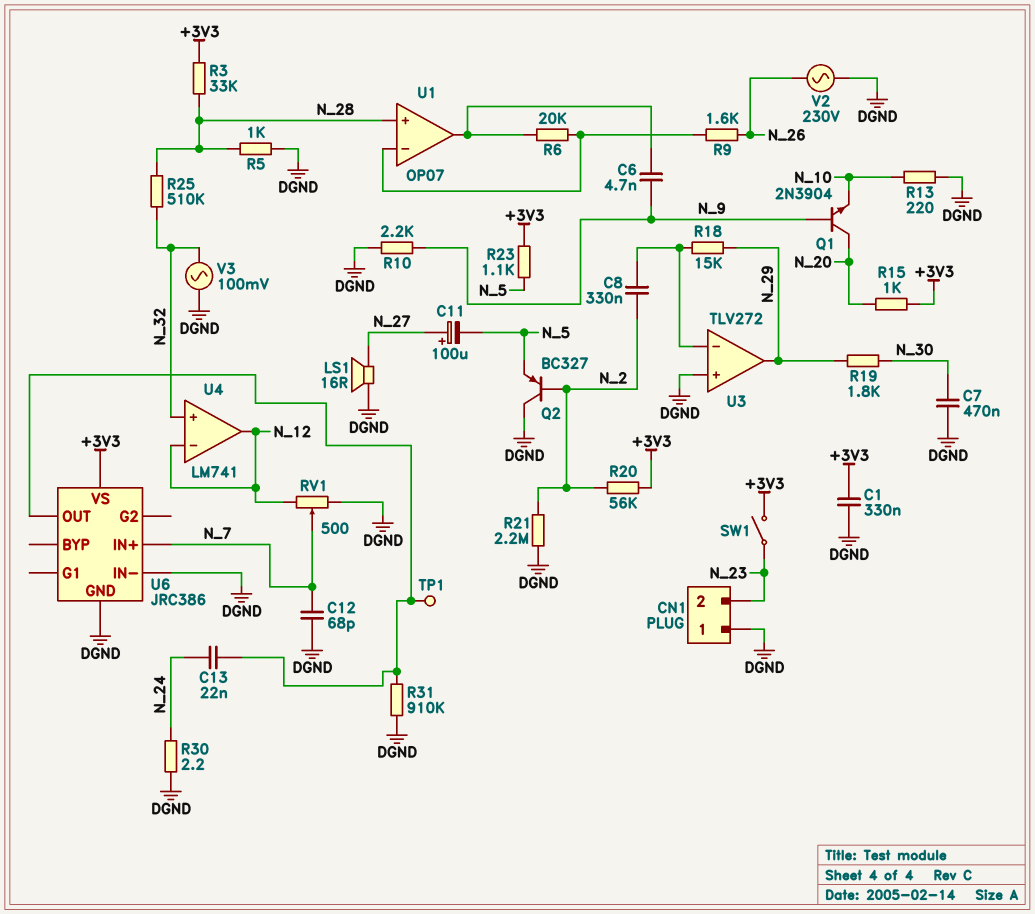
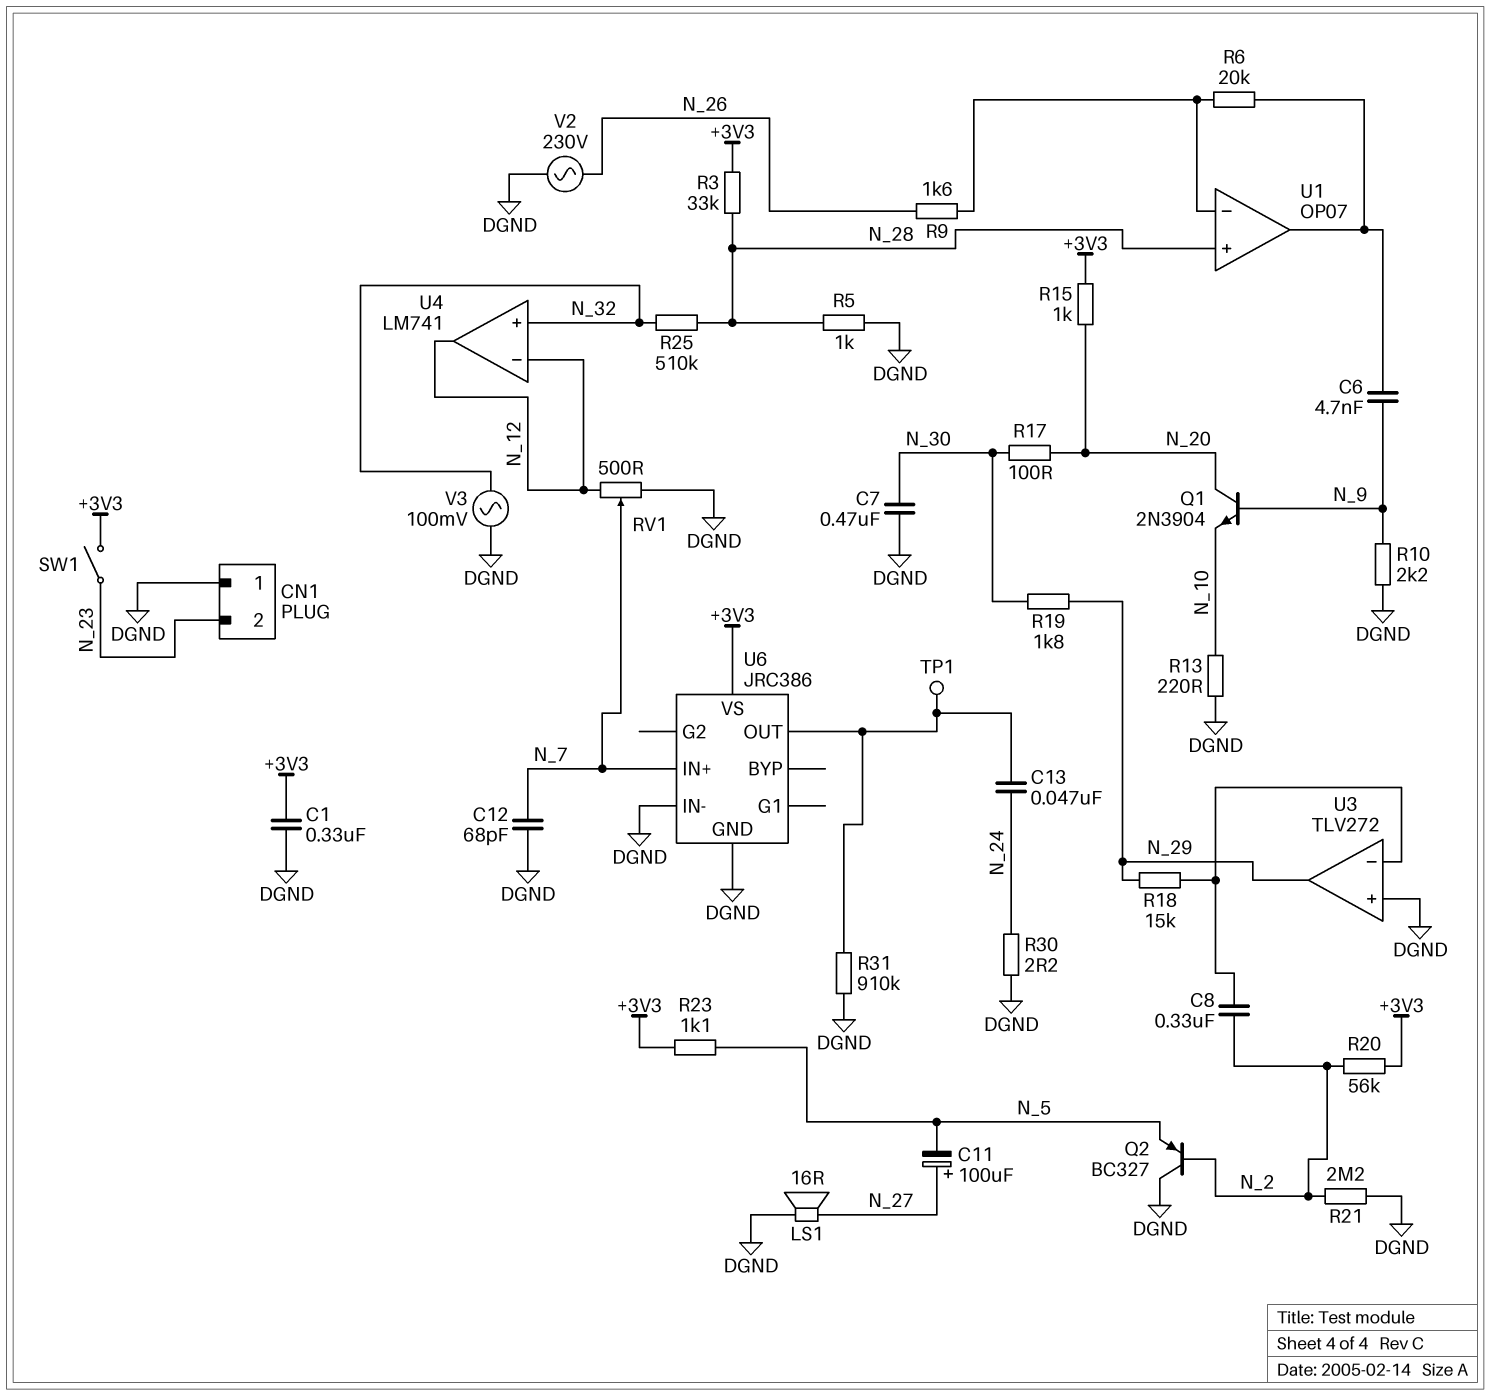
C13: 22nF (N_24, U6/OUT) -> 47nF (N_24, U6/OUT)
R17: none -> 100 (N_20, N_30)

